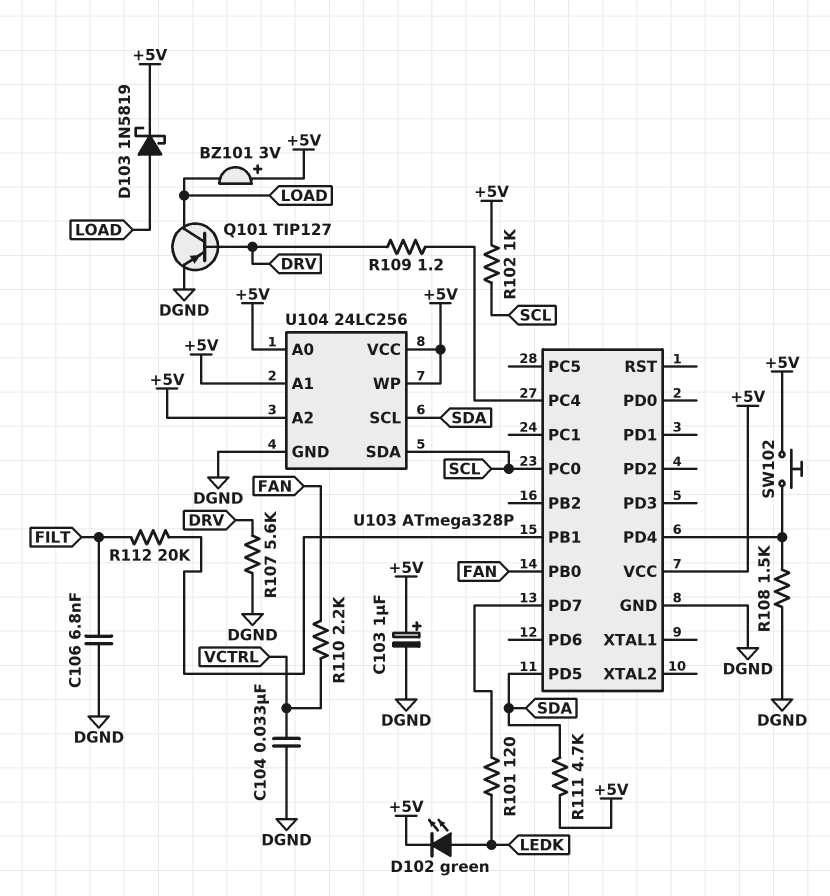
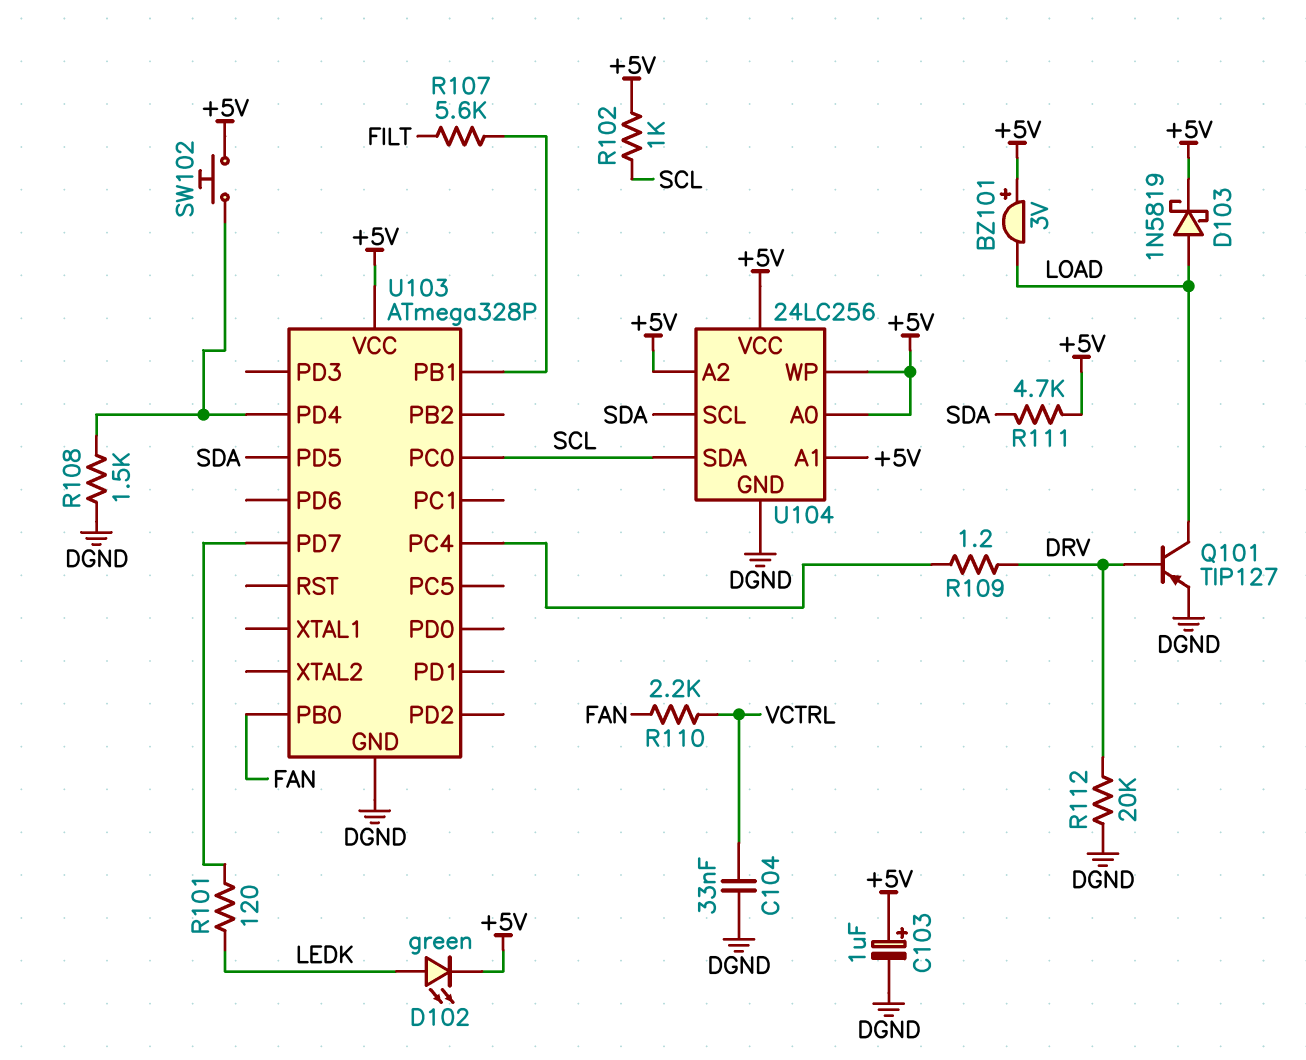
C106: 6.8nF (DGND, FILT) -> none
R107: 5.6k (DGND, DRV) -> 5.6k (FILT, U103/PB1)
R112: 20k (FILT, U103/PB1) -> 20k (DGND, DRV)

